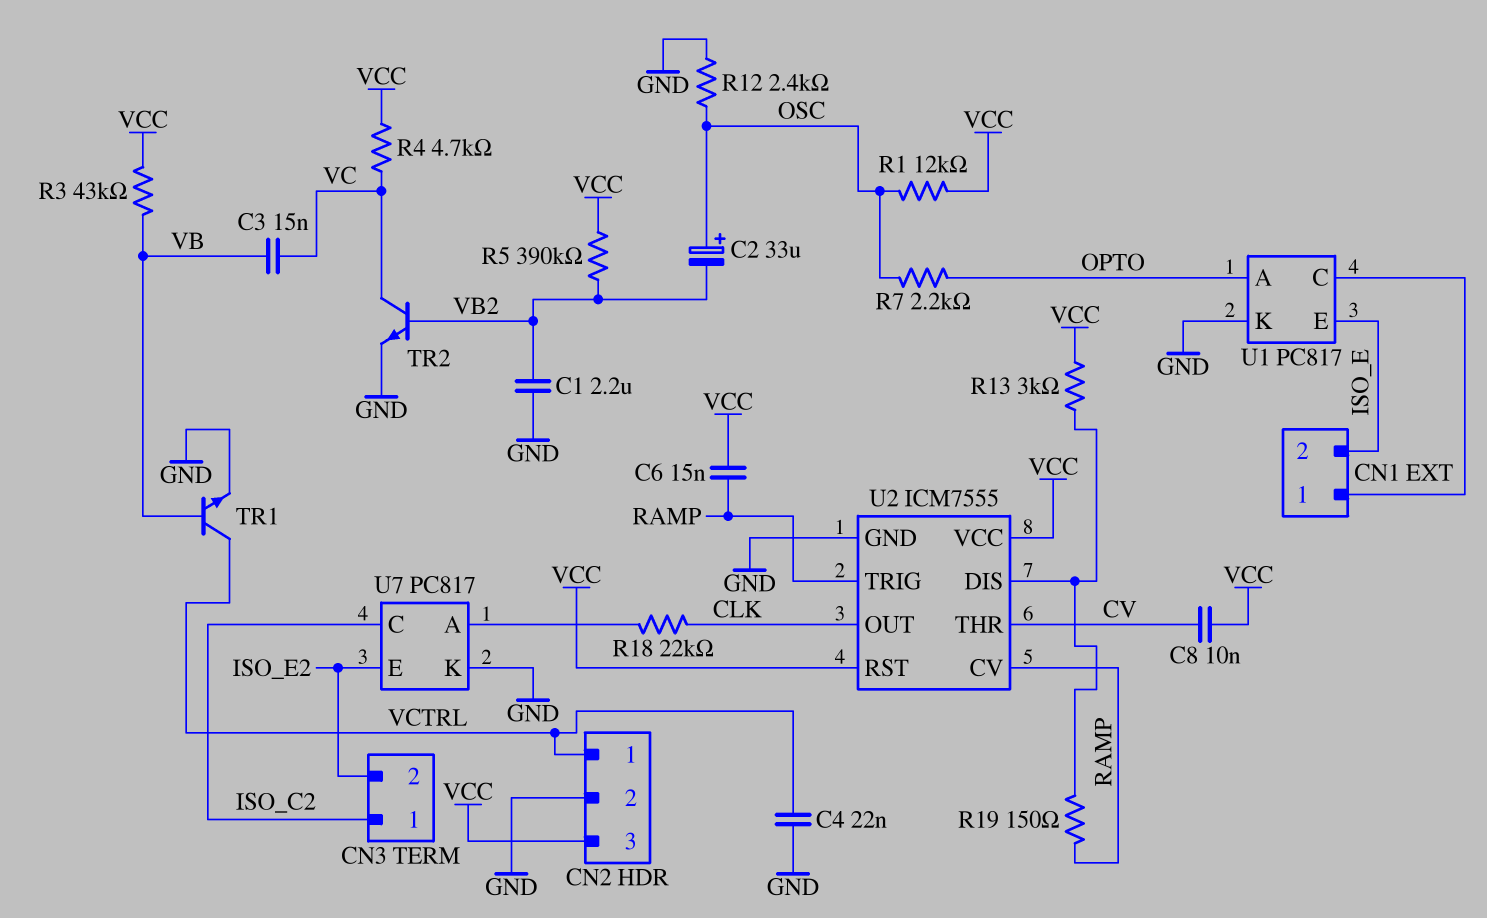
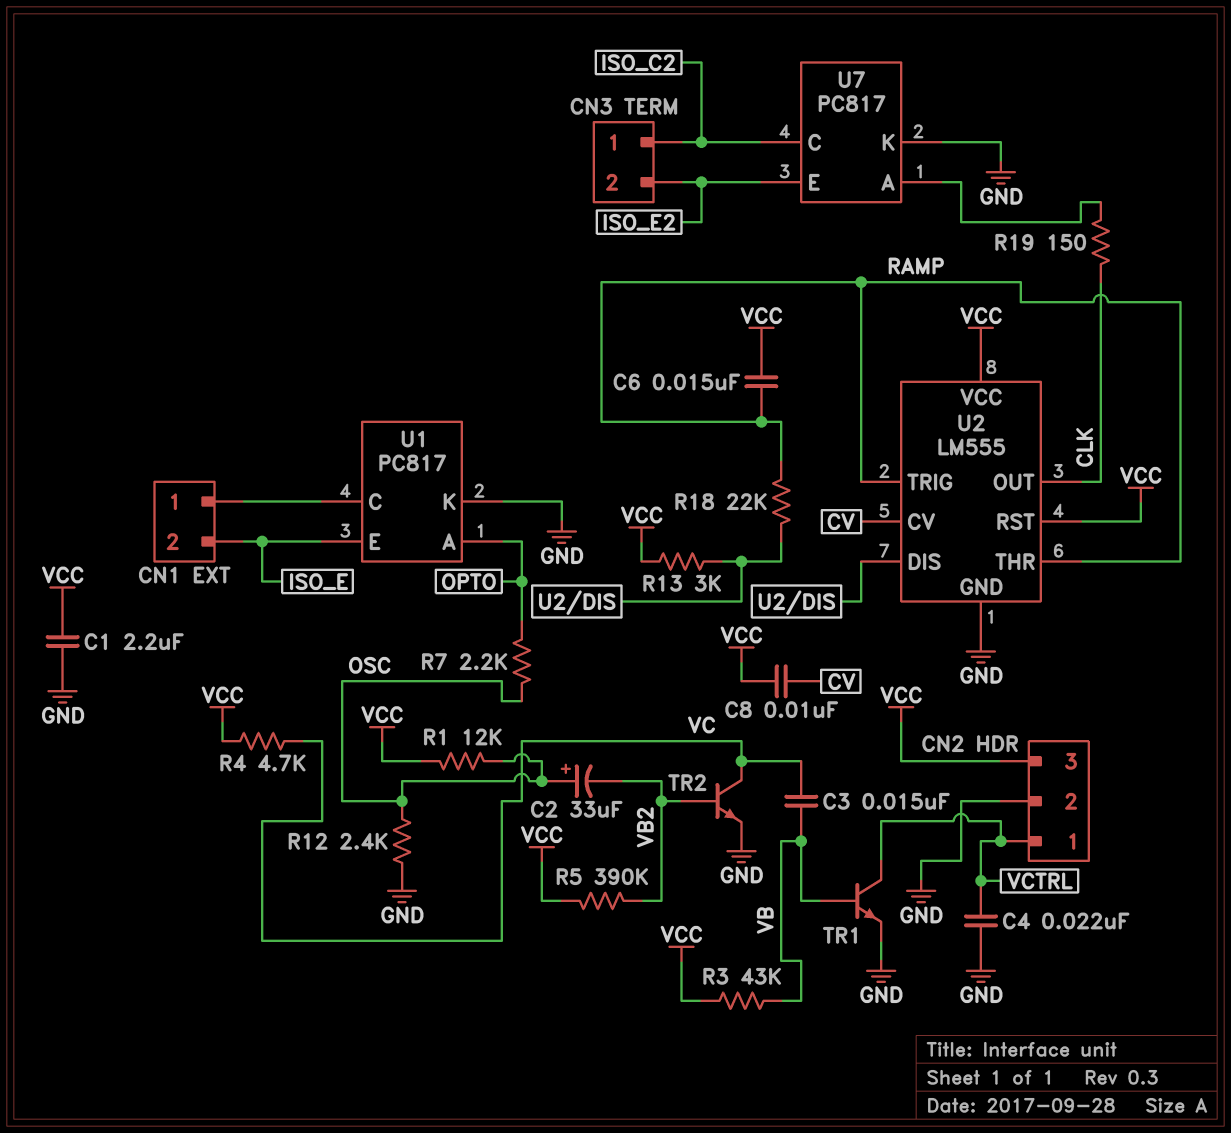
C1: 2.2uF (GND, VB2) -> 2.2uF (GND, VCC)
R18: 22k (CLK, U7/A) -> 22k (RAMP, U2/DIS)
R19: 150 (RAMP, U2/DIS) -> 150 (CLK, U7/A)
U2: ICM7555 -> LM555
U2 pin CV: RAMP -> CV
U2 pin THR: CV -> RAMP

